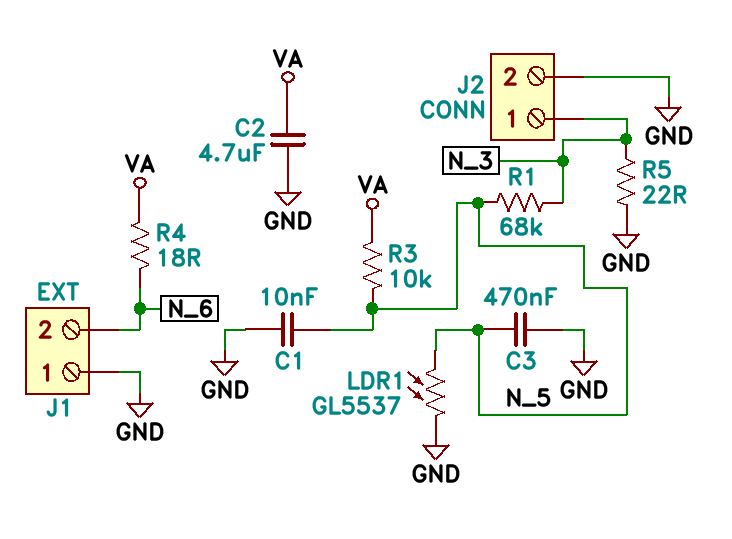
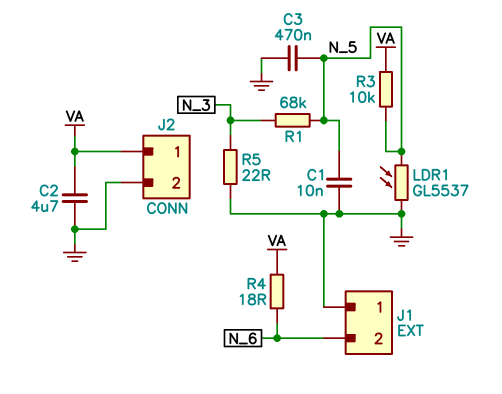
J2 pin 1: N_3 -> VA

